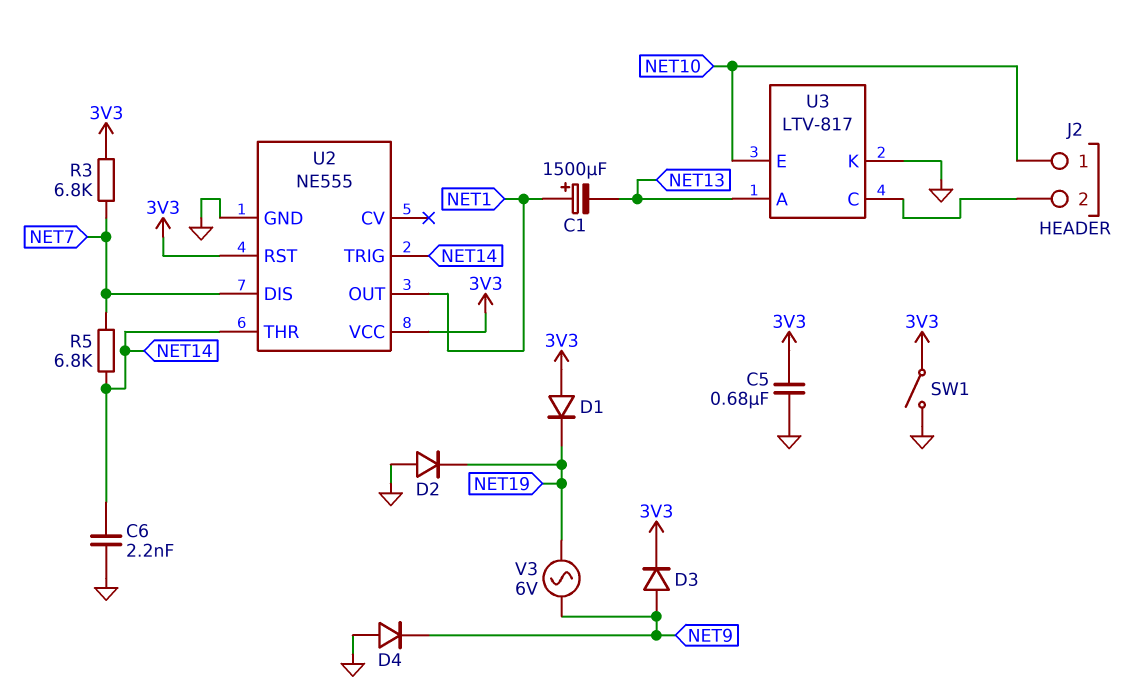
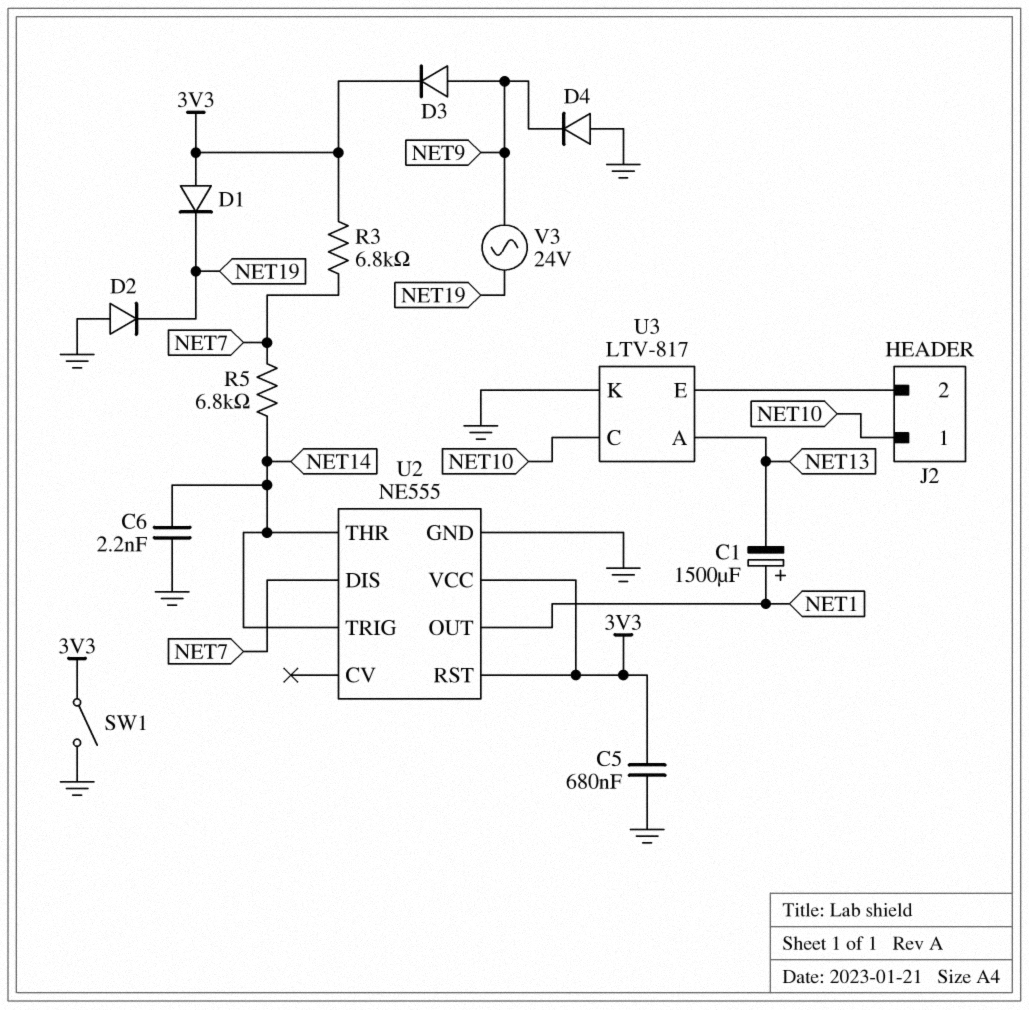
U3 pin C: J2/2 -> NET10
U3 pin E: NET10 -> J2/2
V3: AC 6V (NET9, NET19) -> AC 24V (NET9, NET19)

